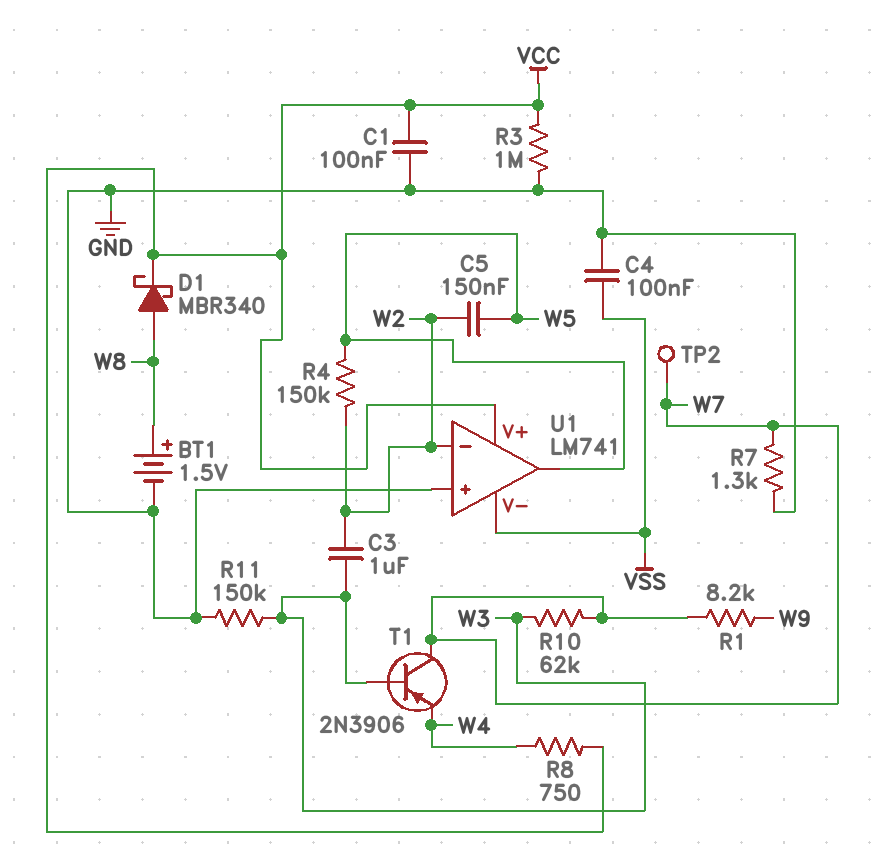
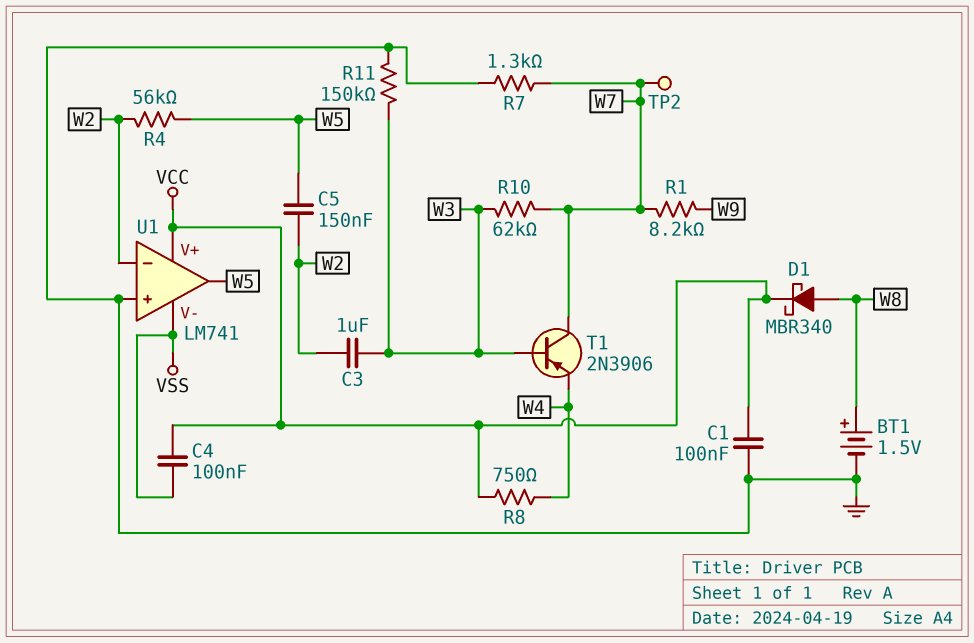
C4: 100nF (GND, VSS) -> 100nF (VCC, VSS)
R3: 1M (GND, VCC) -> none
R4: 150k (W2, W5) -> 56k (W2, W5)

